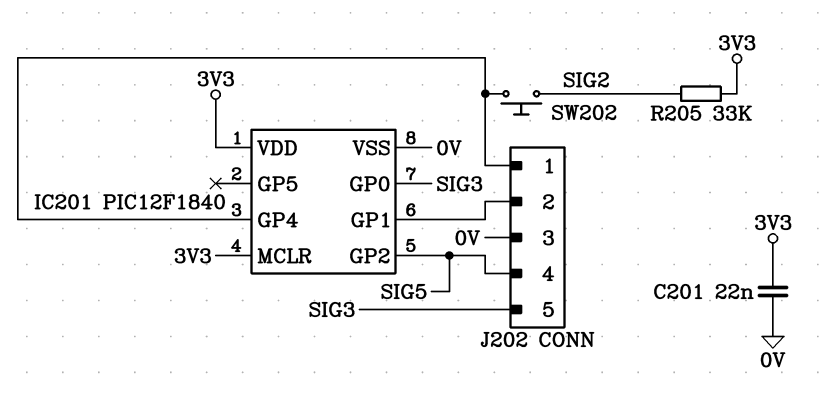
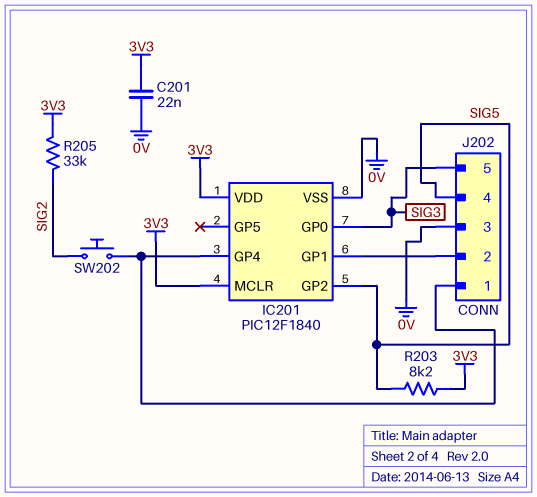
R203: none -> 8.2k (3V3, SIG5)

